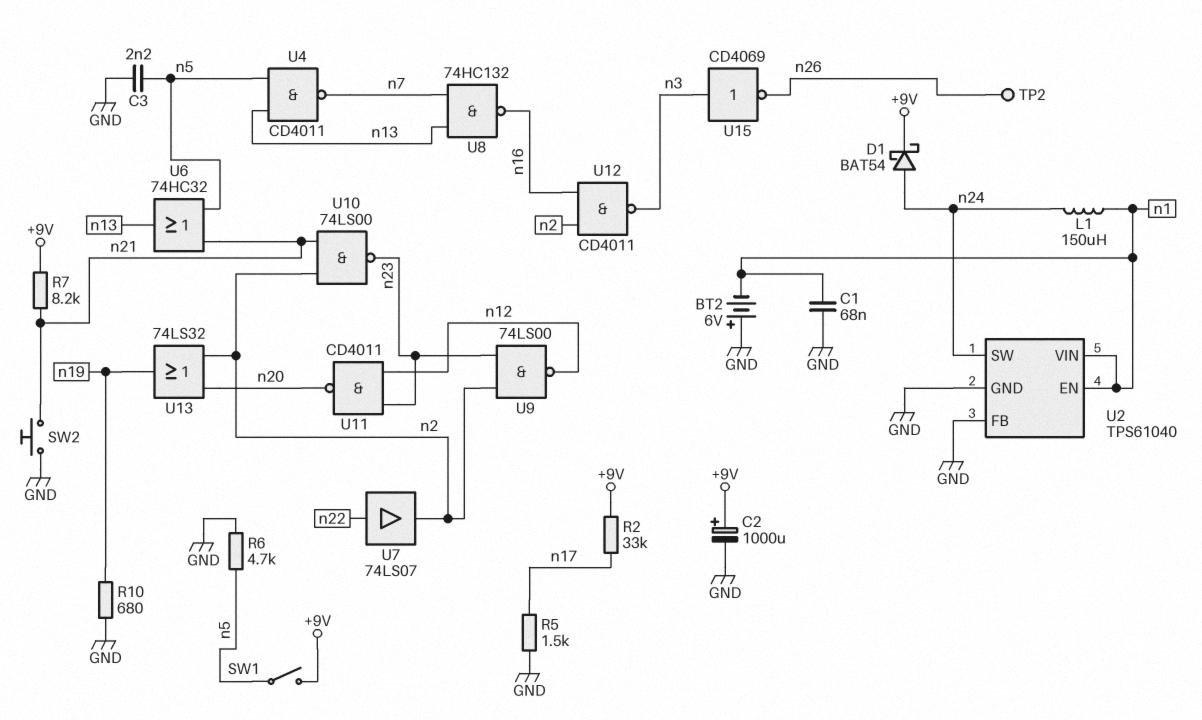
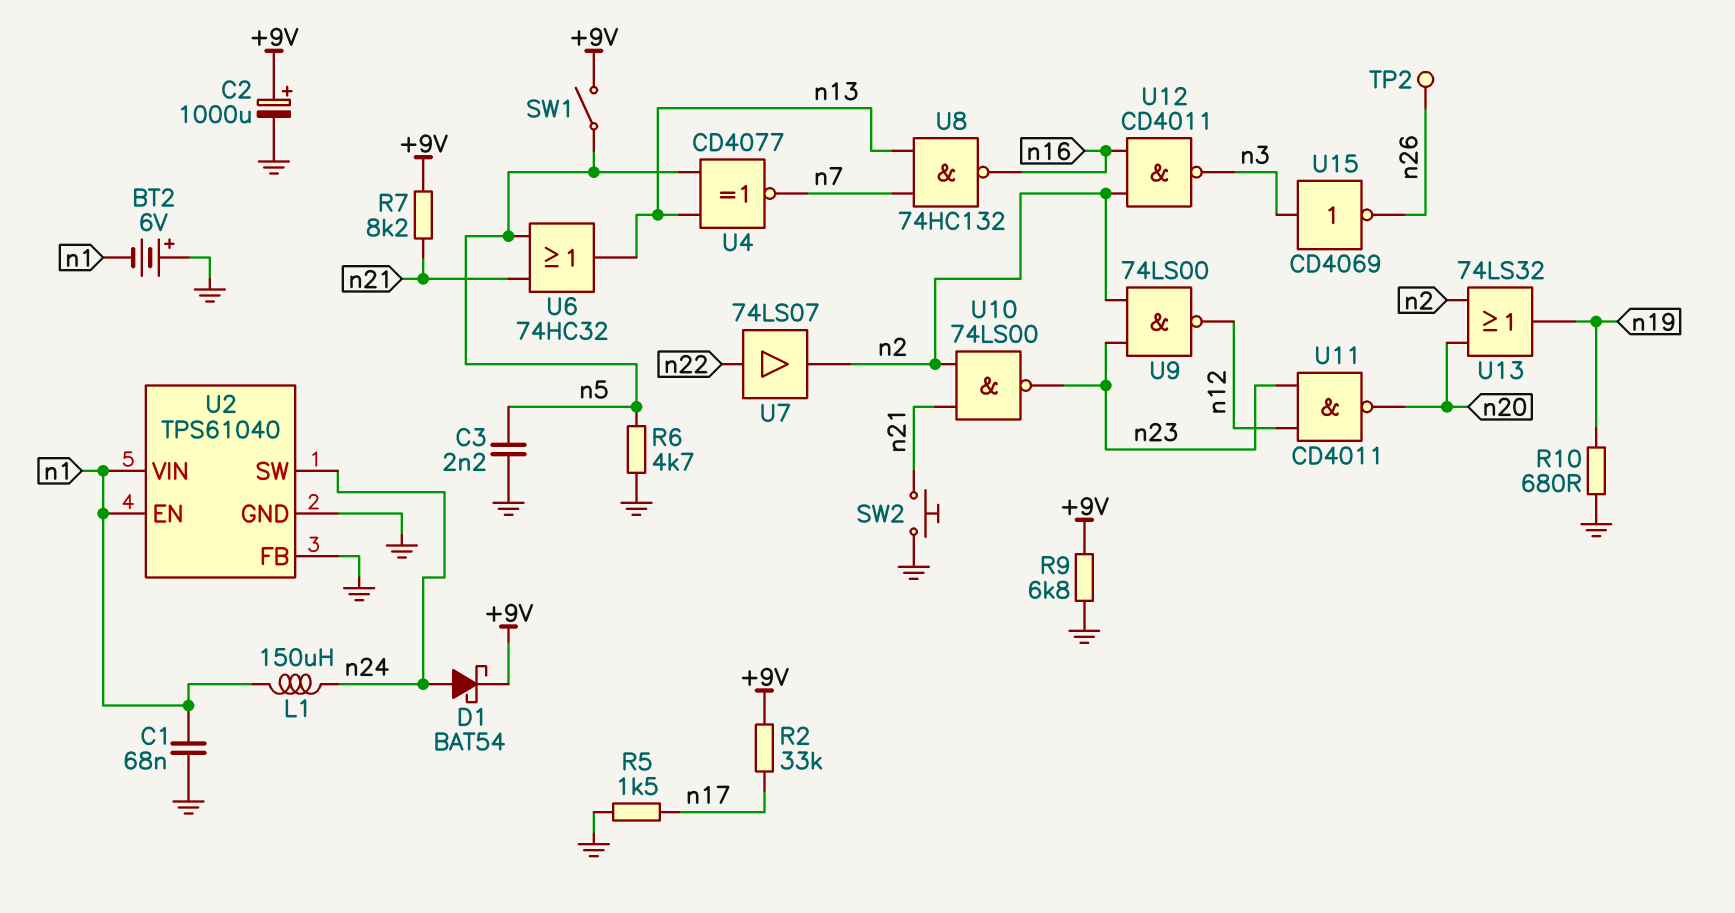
R9: none -> 6.8k (+9V, GND)
U4: NAND CD4011 (in n5, in n13, out n7) -> XNOR CD4077 (in n5, in n13, out n7)

